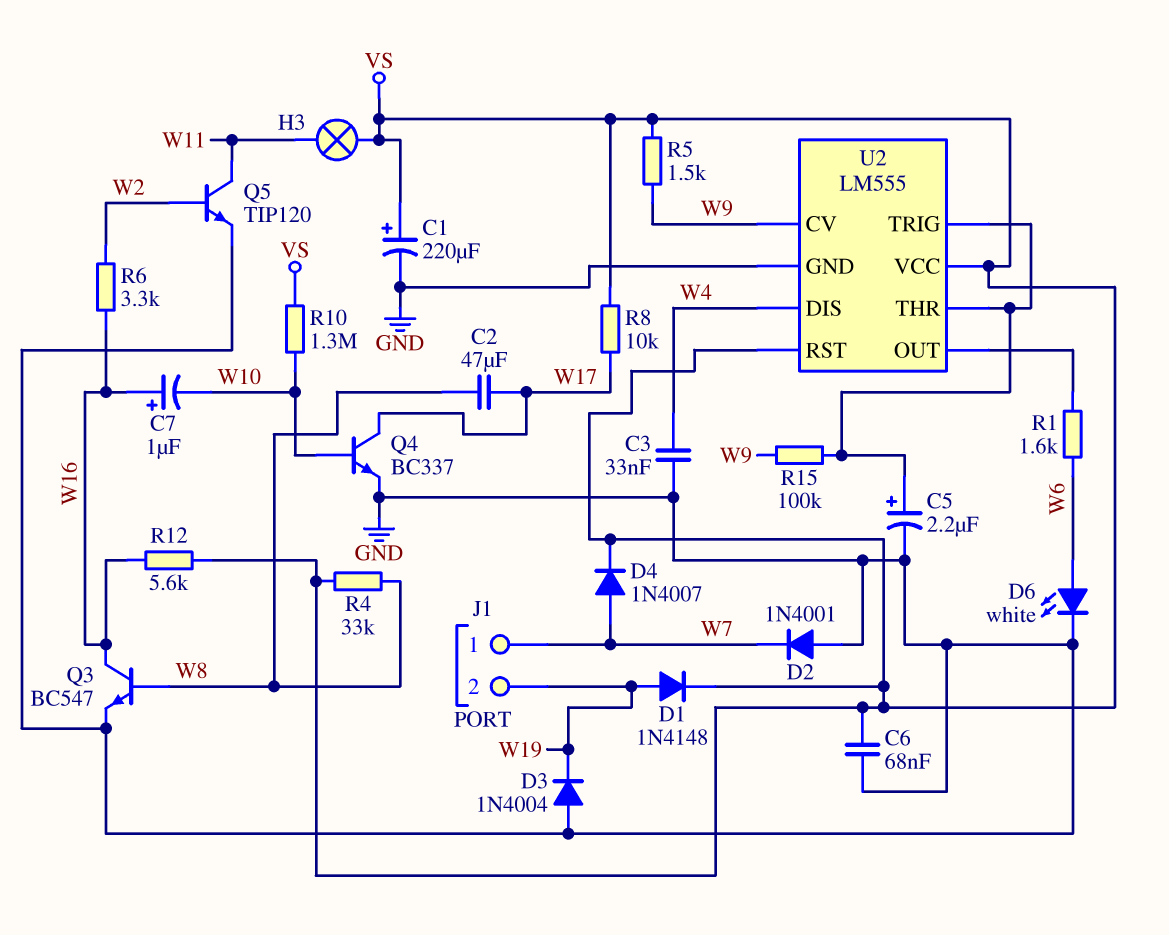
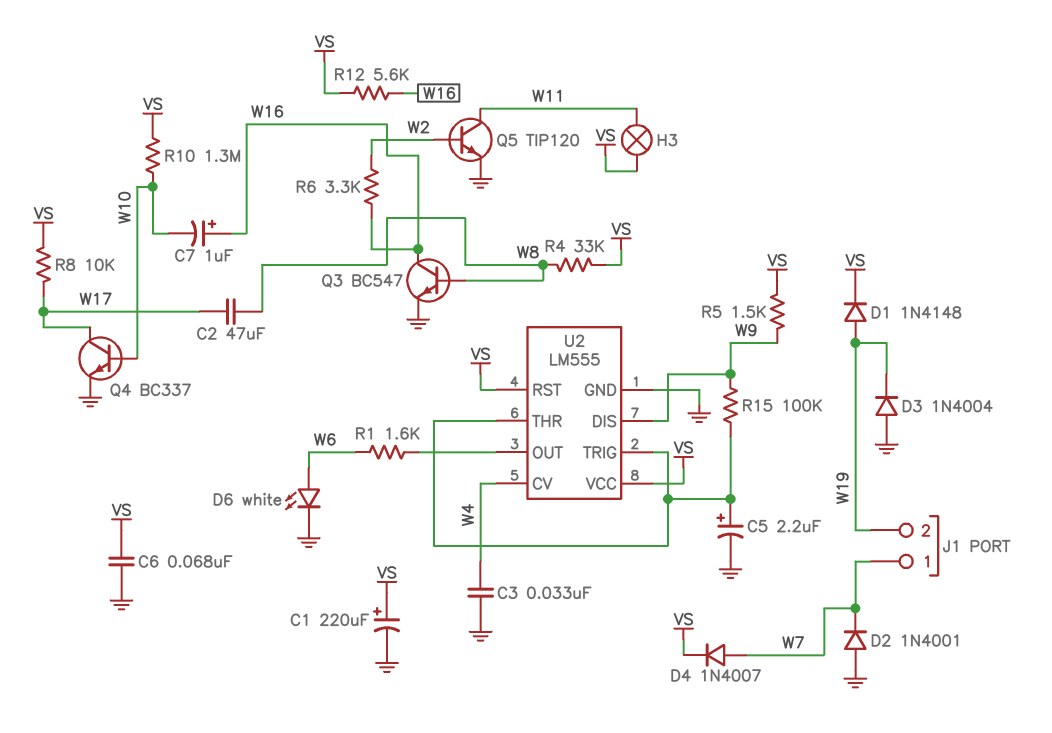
U2 pin CV: W9 -> W4
U2 pin DIS: W4 -> W9

